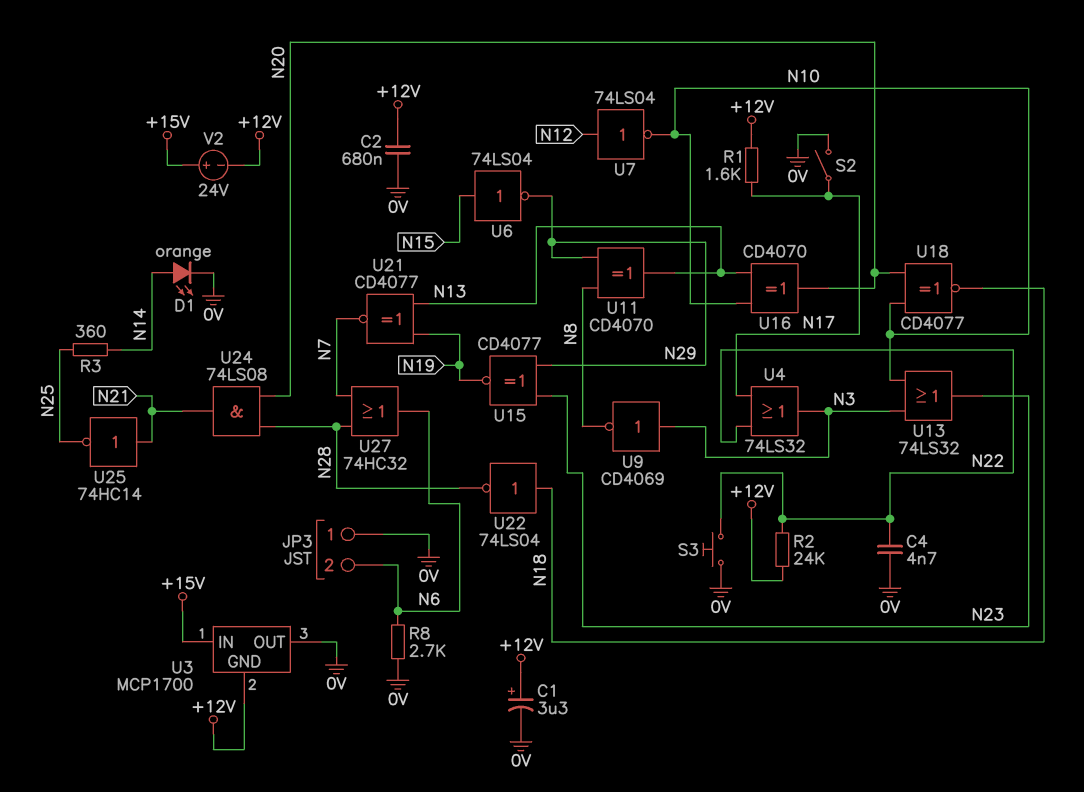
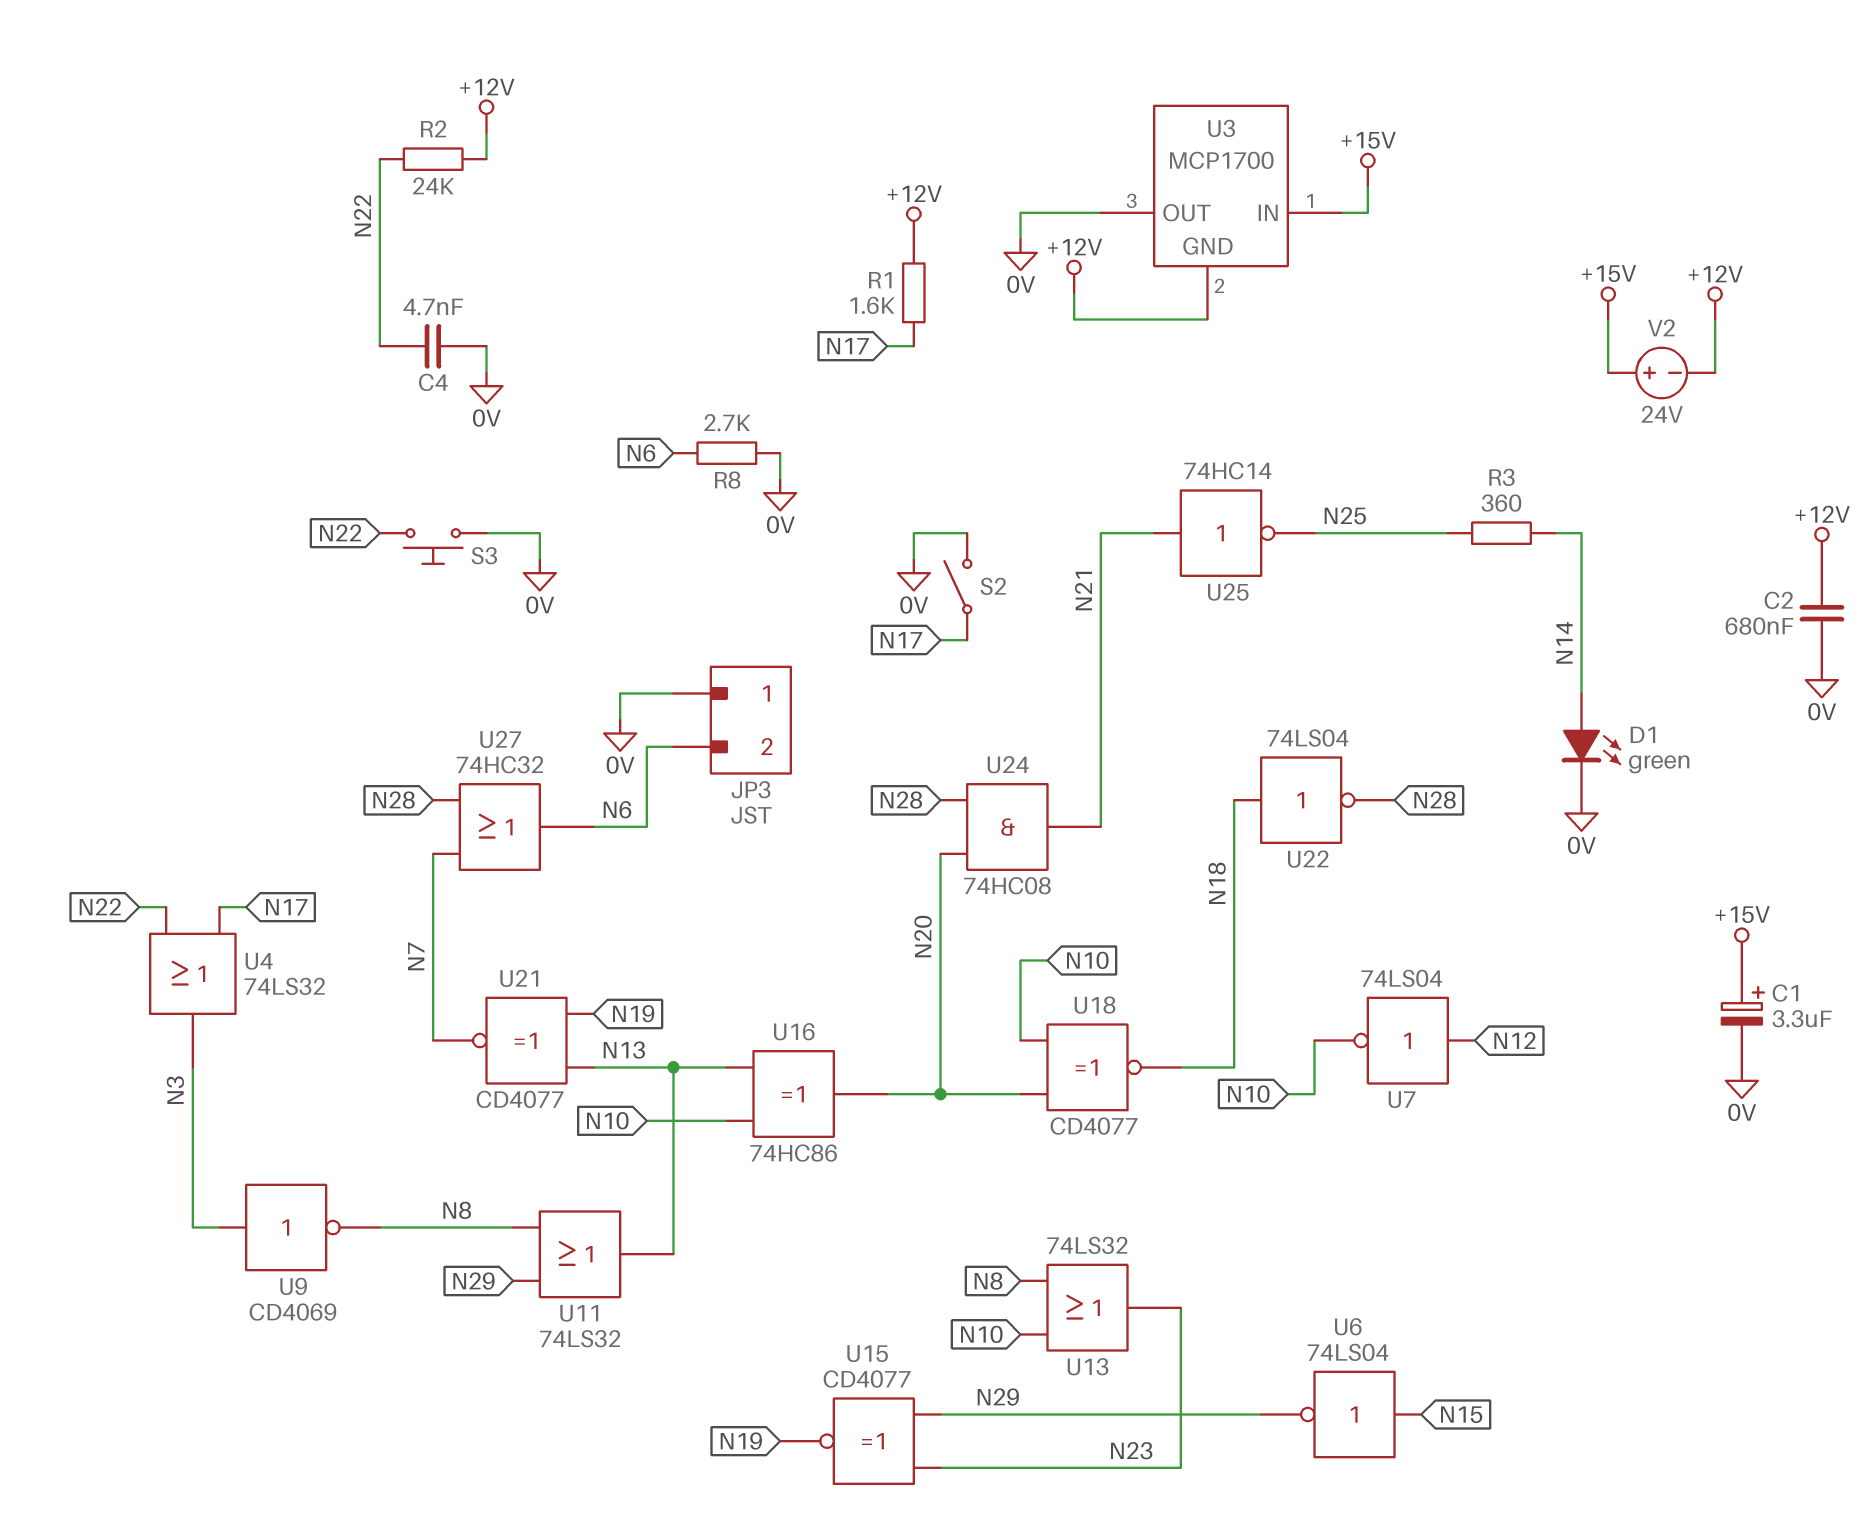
C1: 3.3uF (plus +12V, minus 0V) -> 3.3uF (plus +15V, minus 0V)
D1: LED orange (A N14, K 0V) -> LED green (A N14, K 0V)
U11: XOR CD4070 (in N8, in N29, out N13) -> OR 74LS32 (in N8, in N29, out N13)
U13: OR 74LS32 (in N3, in N10, out N23) -> OR 74LS32 (in N8, in N10, out N23)
U16: XOR CD4070 (in N10, in N13, out N20) -> XOR 74HC86 (in N10, in N13, out N20)
U24: AND 74LS08 (in N20, in N28, out N21) -> AND 74HC08 (in N20, in N28, out N21)

